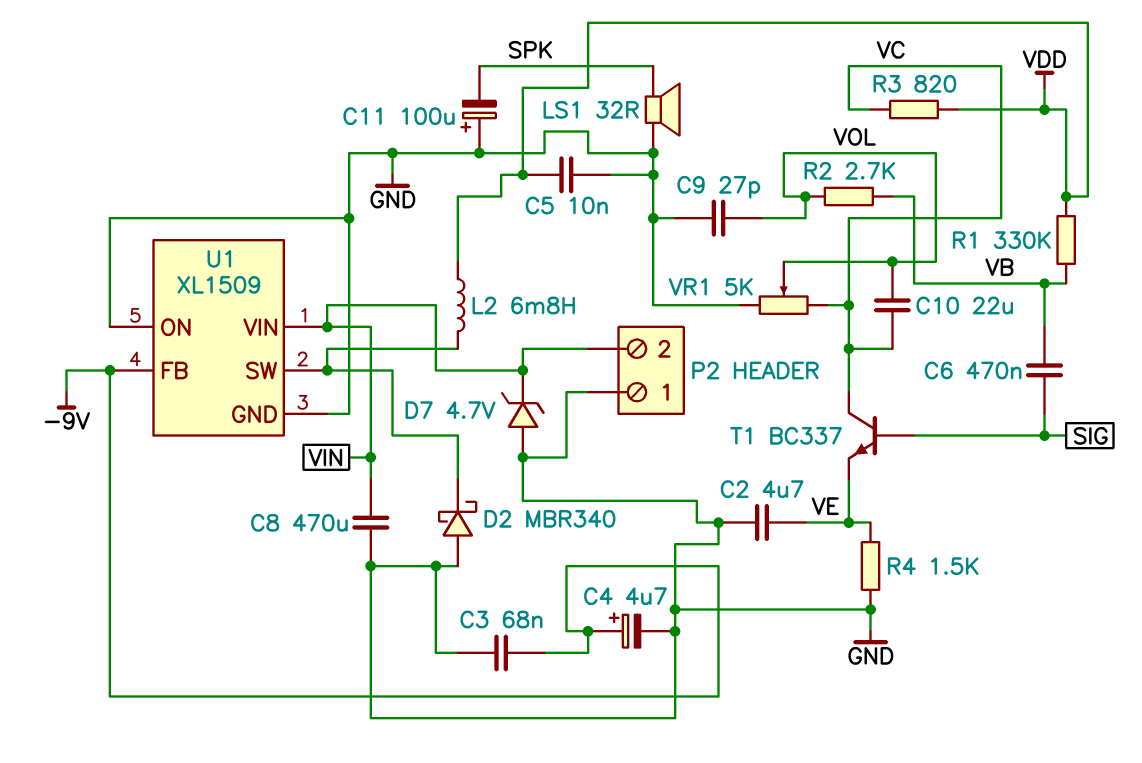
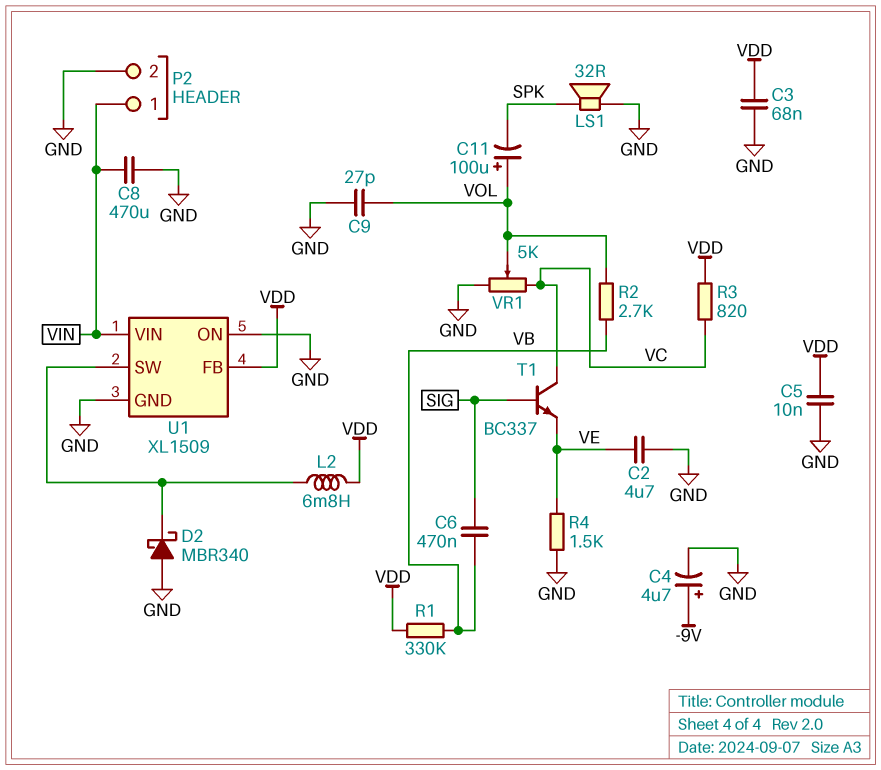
C3: 68nF (-9V, GND) -> 68nF (GND, VDD)
C10: 22uF (VC, VOL) -> none
C11: 100uF (plus GND, minus SPK) -> 100uF (plus VOL, minus SPK)
D7: zener 4.7V (A GND, K VIN) -> none
P2 pin 1: GND -> VIN
P2 pin 2: VIN -> GND
U1 pin FB: -9V -> VDD

